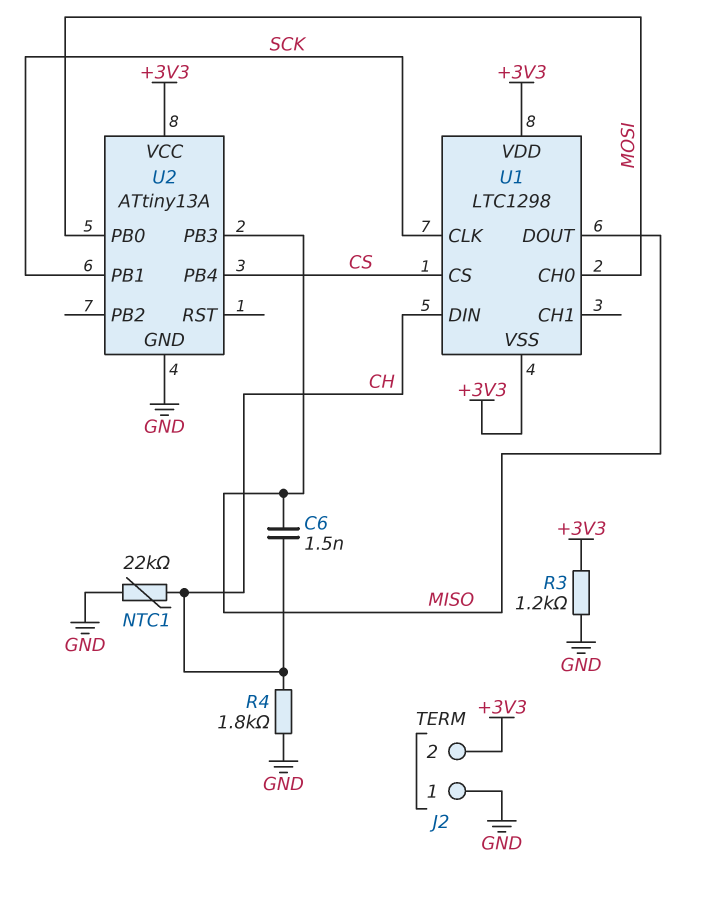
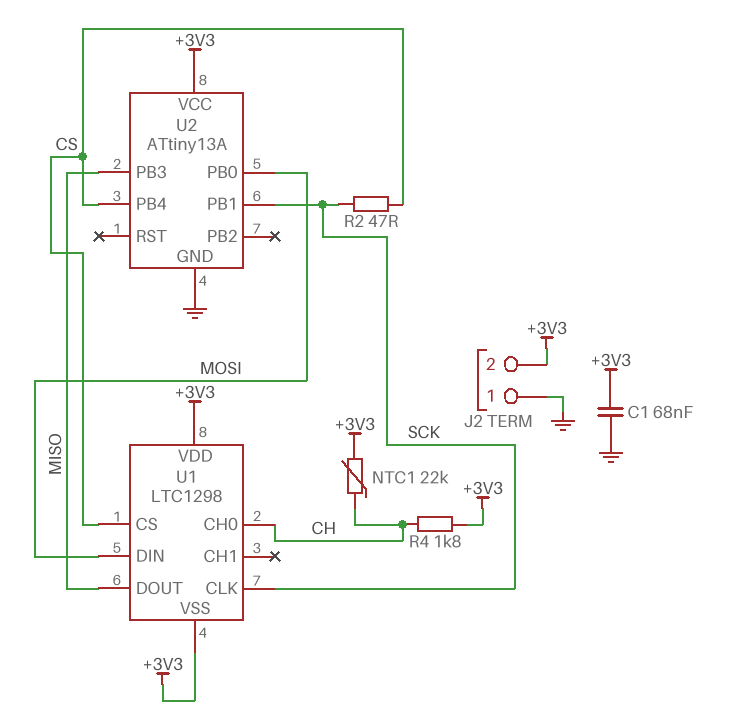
C1: none -> 68nF (+3V3, GND)
C6: 1.5nF (CH, MISO) -> none
NTC1: 22k (CH, GND) -> 22k (+3V3, CH)
R2: none -> 47 (CS, SCK)
R3: 1.2k (+3V3, GND) -> none
R4: 1.8k (CH, GND) -> 1.8k (+3V3, CH)
U1 pin CH0: MOSI -> CH
U1 pin DIN: CH -> MOSI

